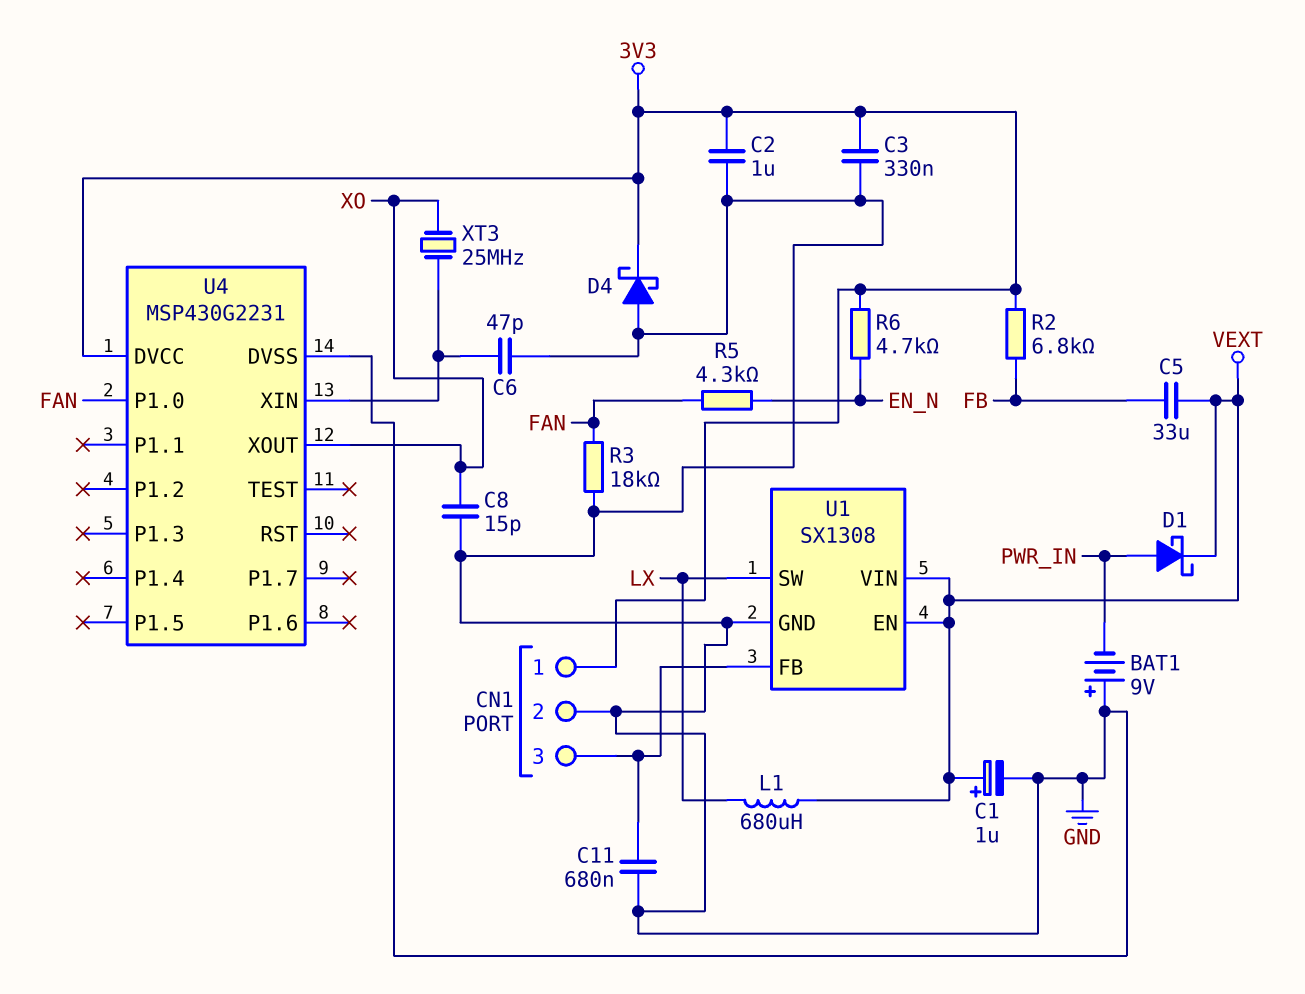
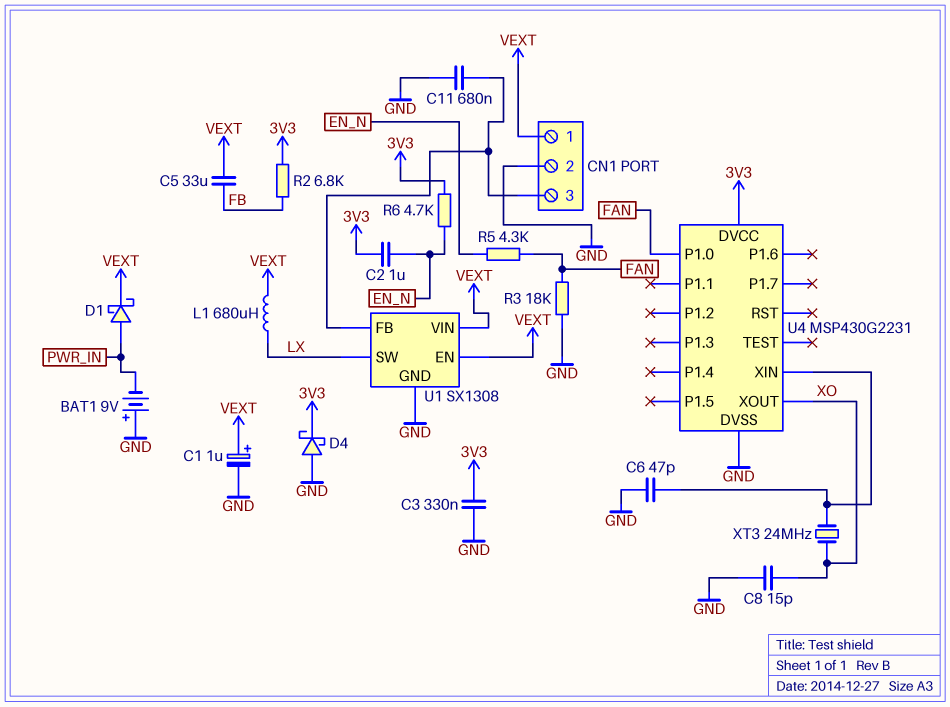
C2: 1uF (3V3, GND) -> 1uF (3V3, EN_N)
CN1 pin 1: 3V3 -> VEXT
XT3: 25MHz (U4/XIN, XO) -> 24MHz (U4/XIN, XO)

